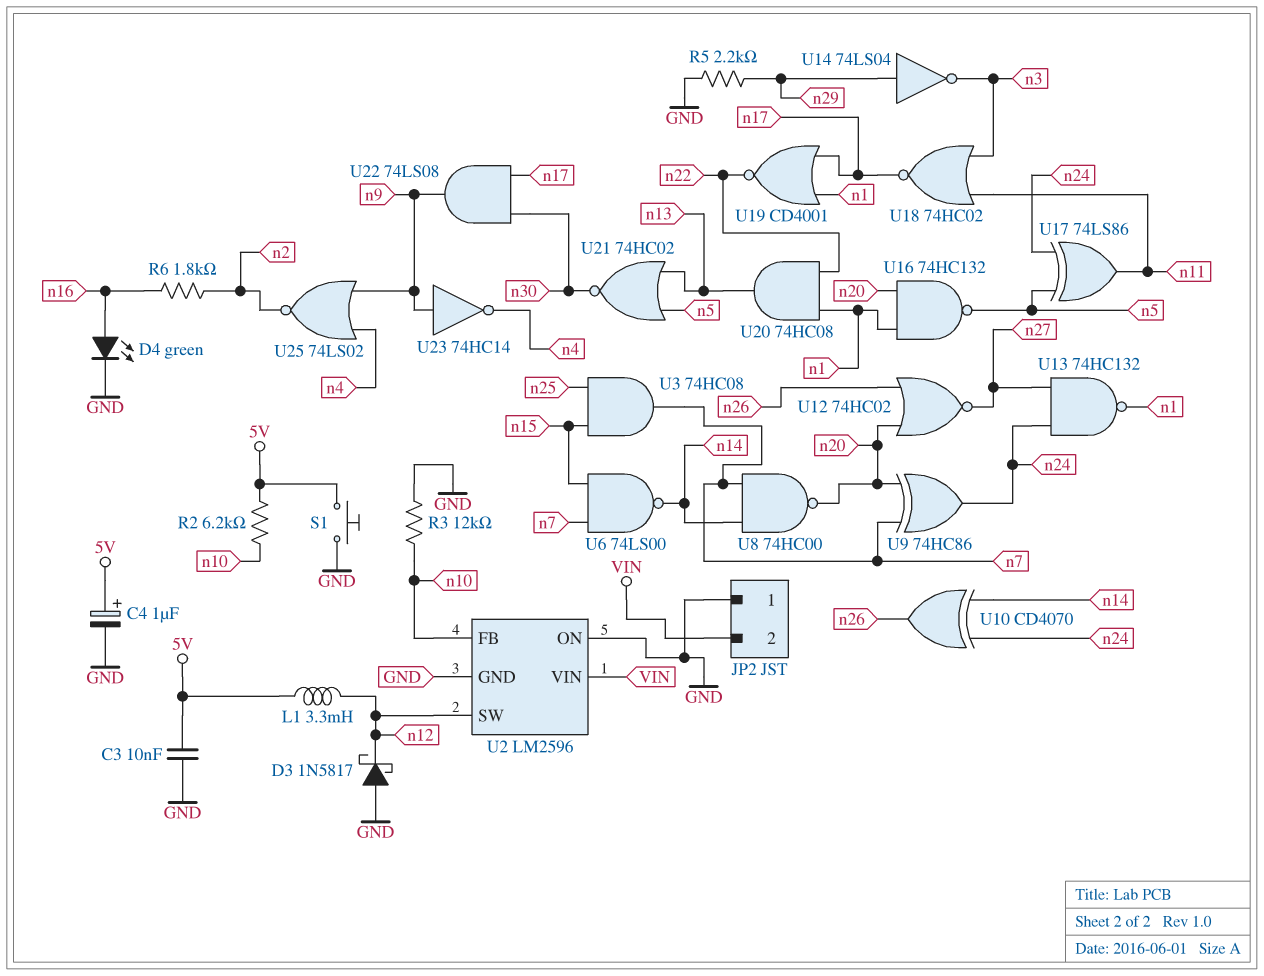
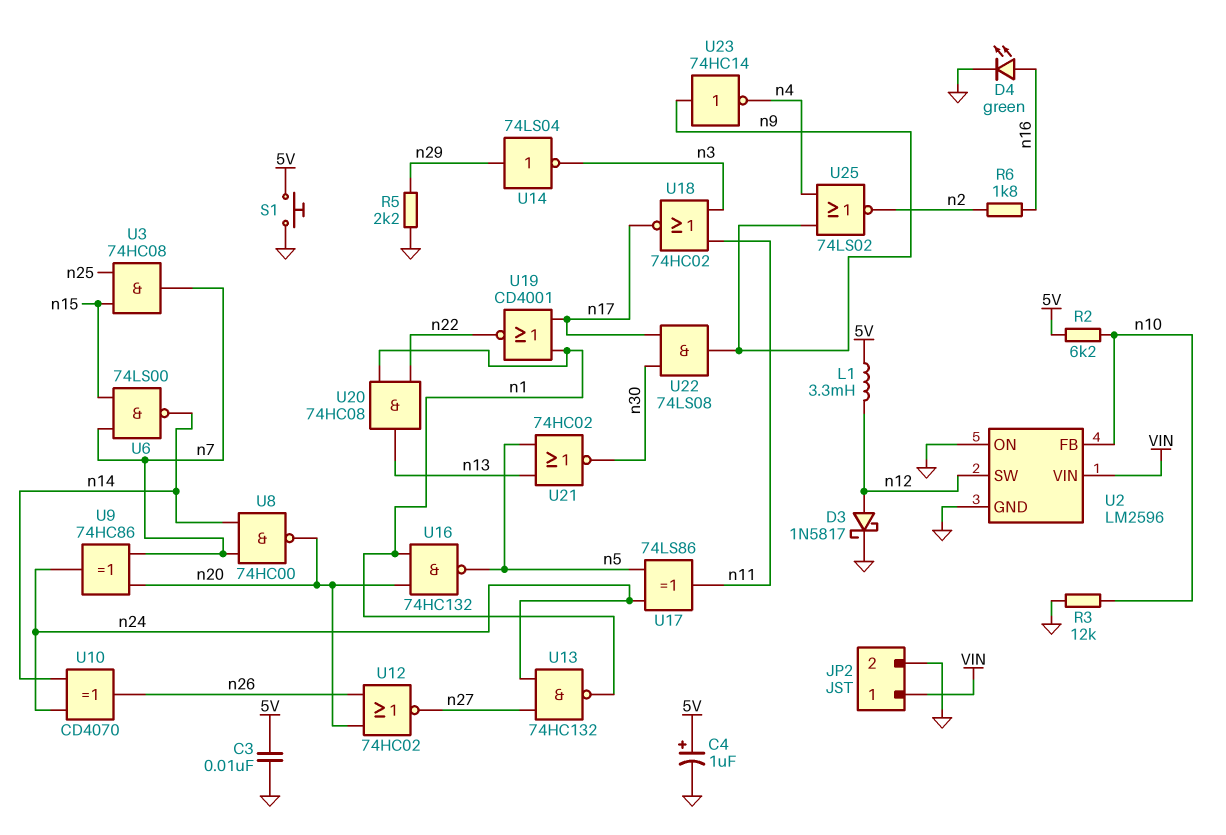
D3: schottky 1N5817 (A GND, K n12) -> schottky 1N5817 (A n12, K GND)
JP2 pin 1: GND -> VIN
JP2 pin 2: VIN -> GND

